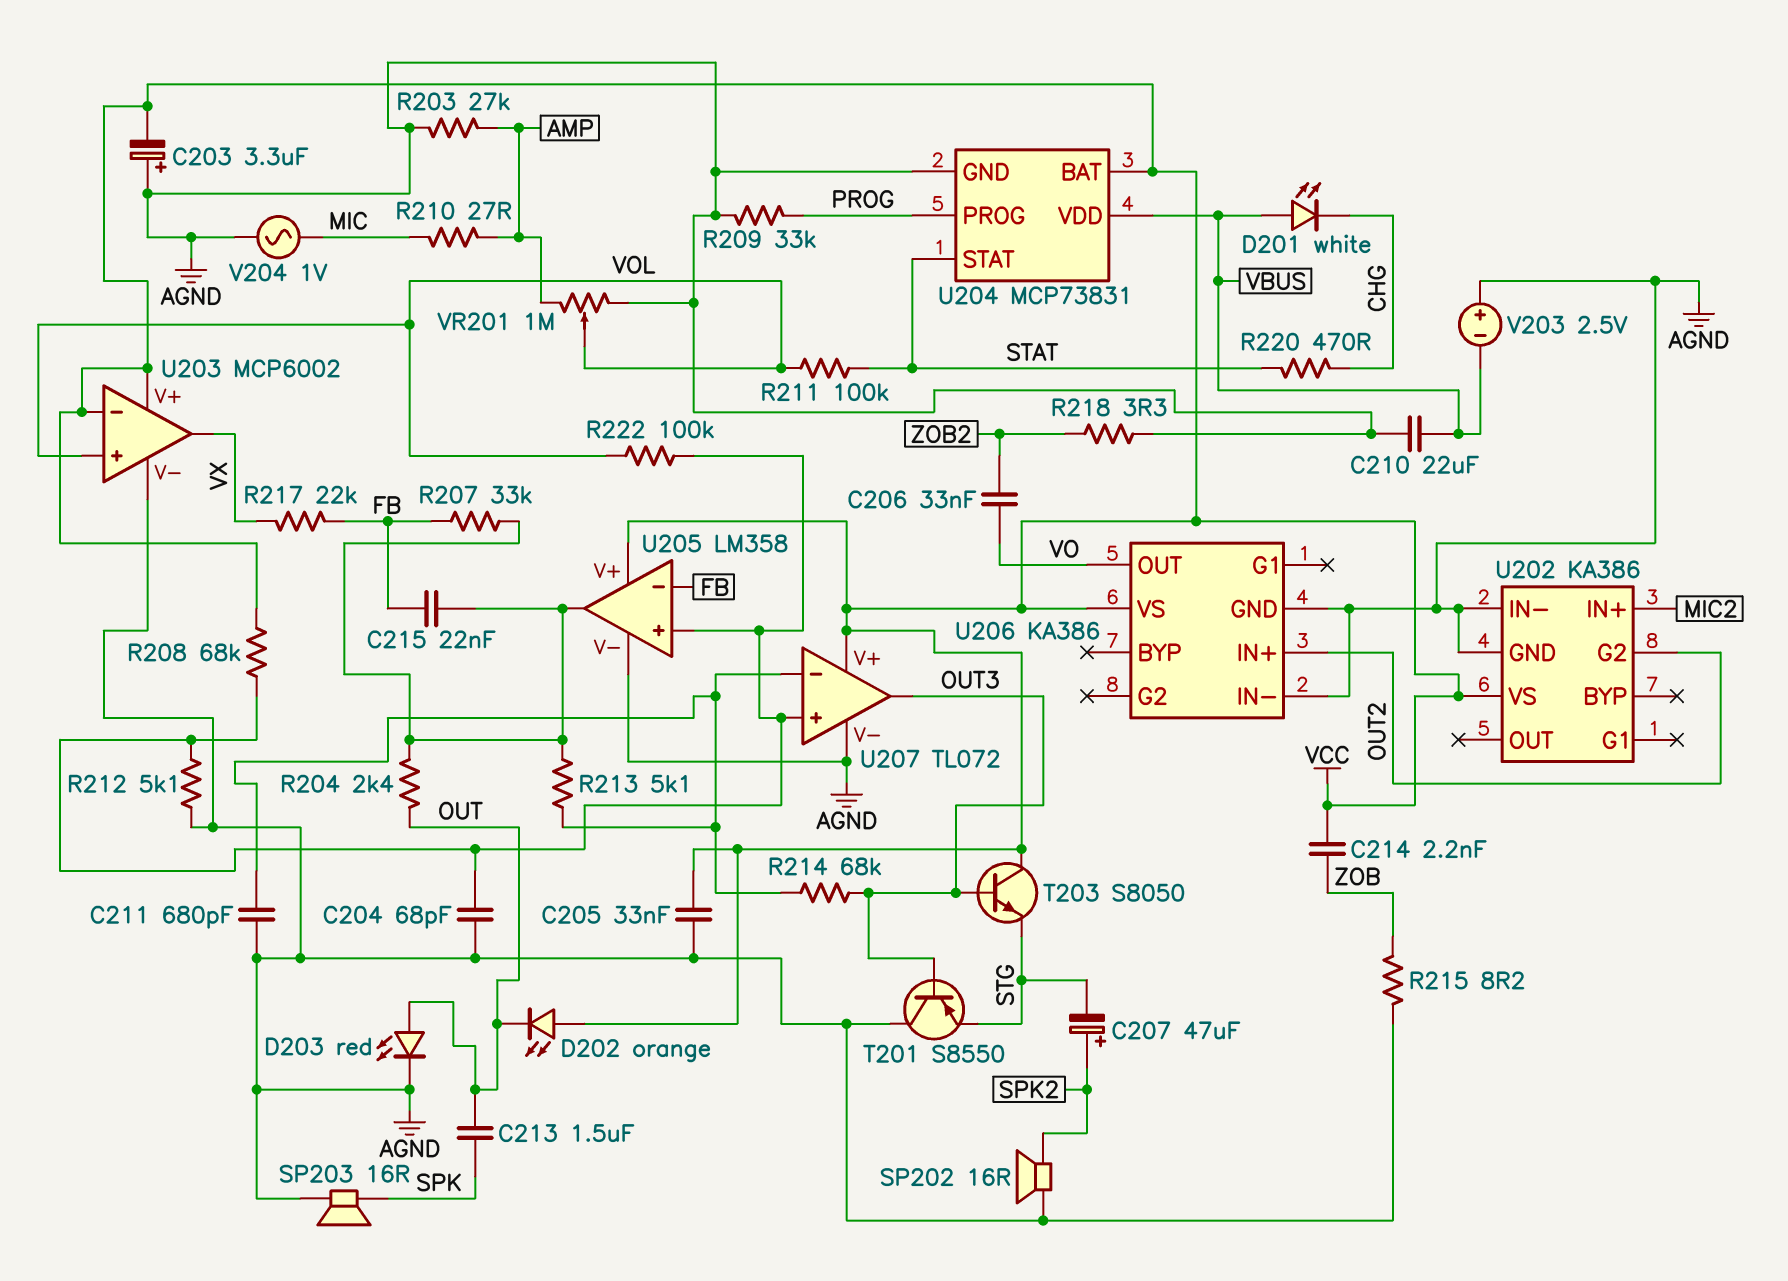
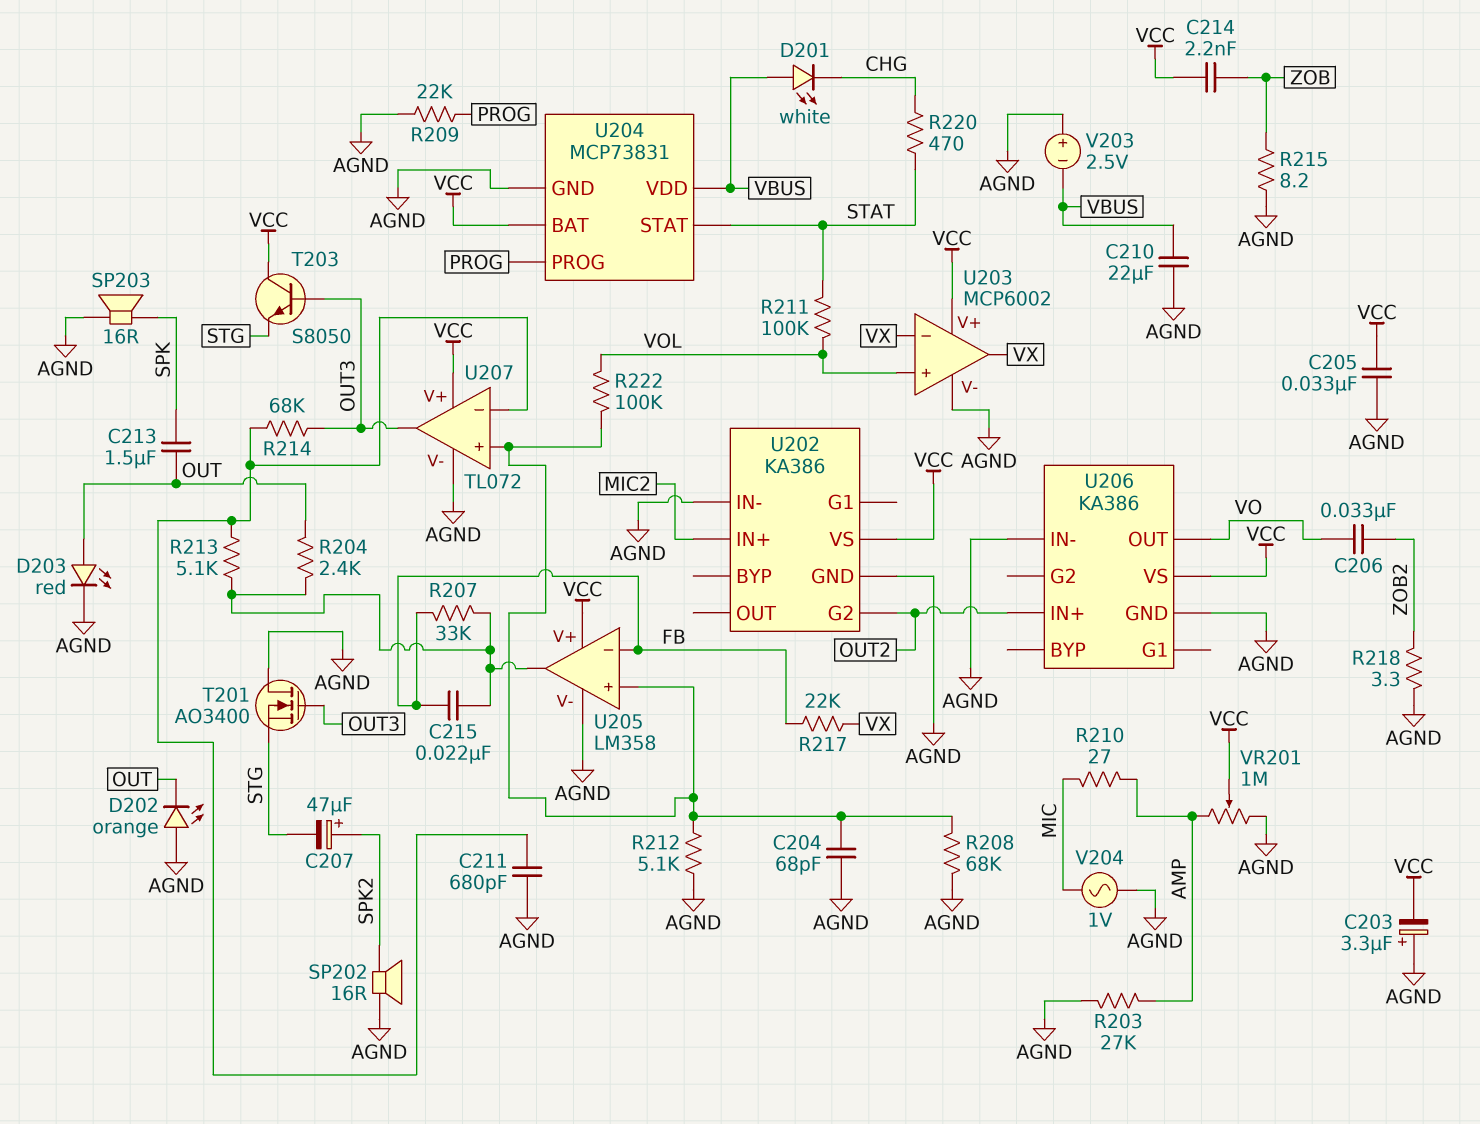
D202: LED orange (A VCC, K OUT) -> LED orange (A AGND, K OUT)
R208: 68k (U205/in+, VCC) -> 68k (AGND, U205/in+)
R209: 33k (AGND, PROG) -> 22k (AGND, PROG)
T201: PNP S8550 (B OUT3, C AGND, E STG) -> NMOS AO3400 (G OUT3, D AGND, S STG)
U203 pin in-: VCC -> VX
VR201: 1M (AGND, AMP, wiper VOL) -> 1M (AGND, AMP, wiper VCC)

